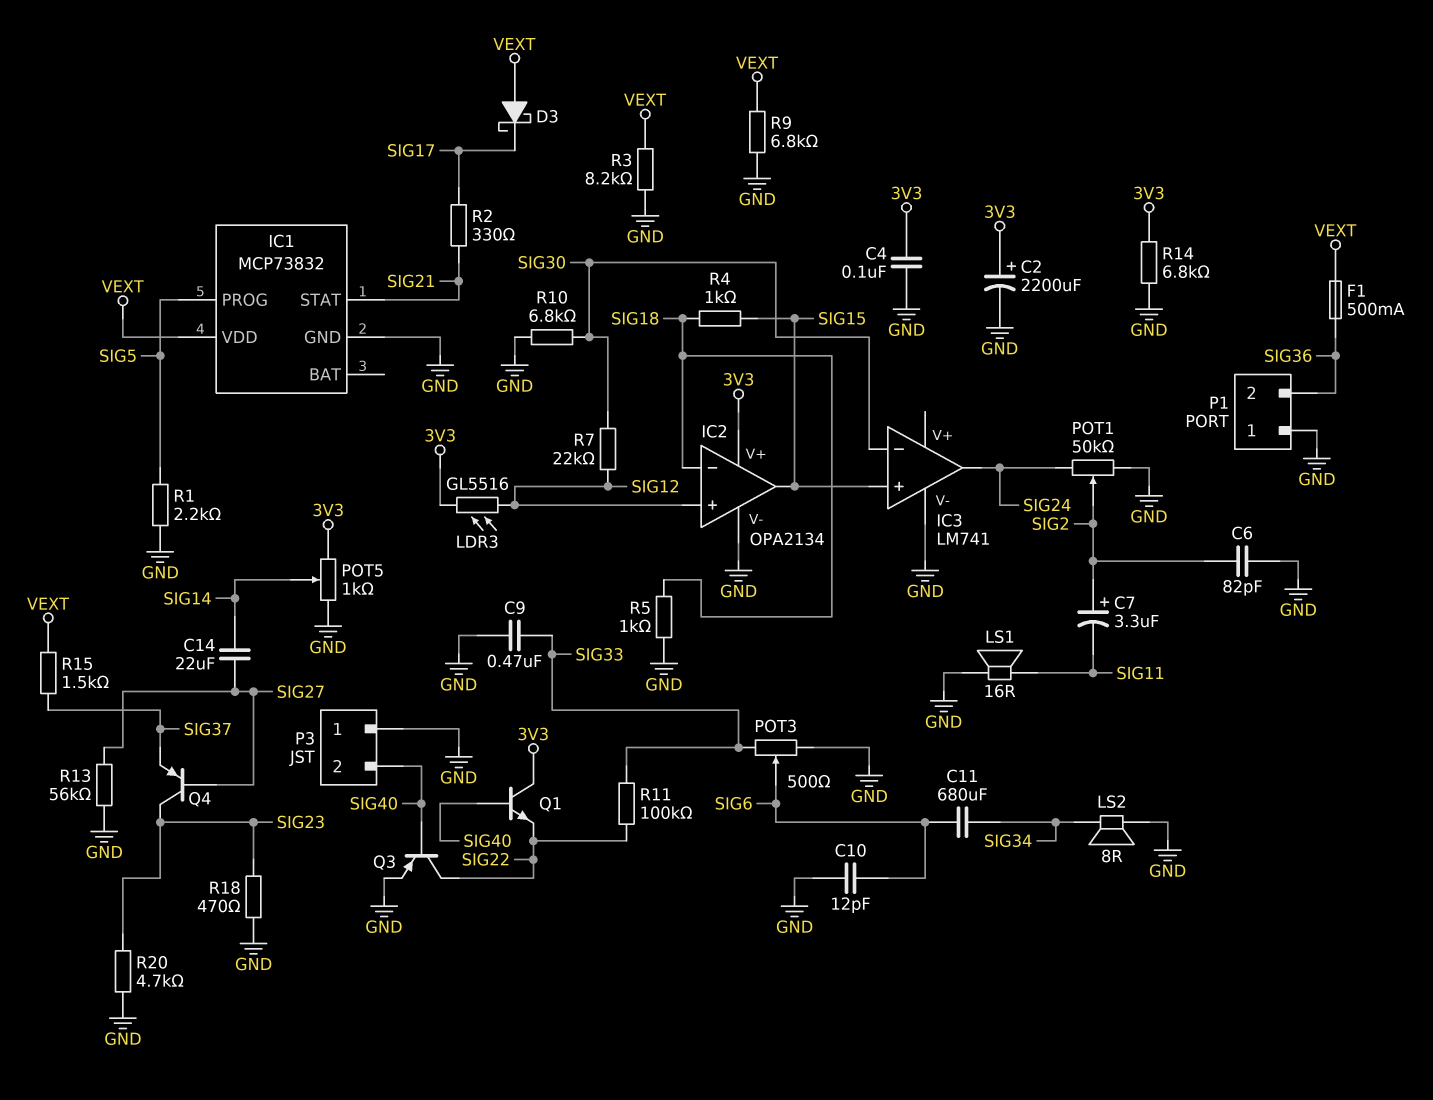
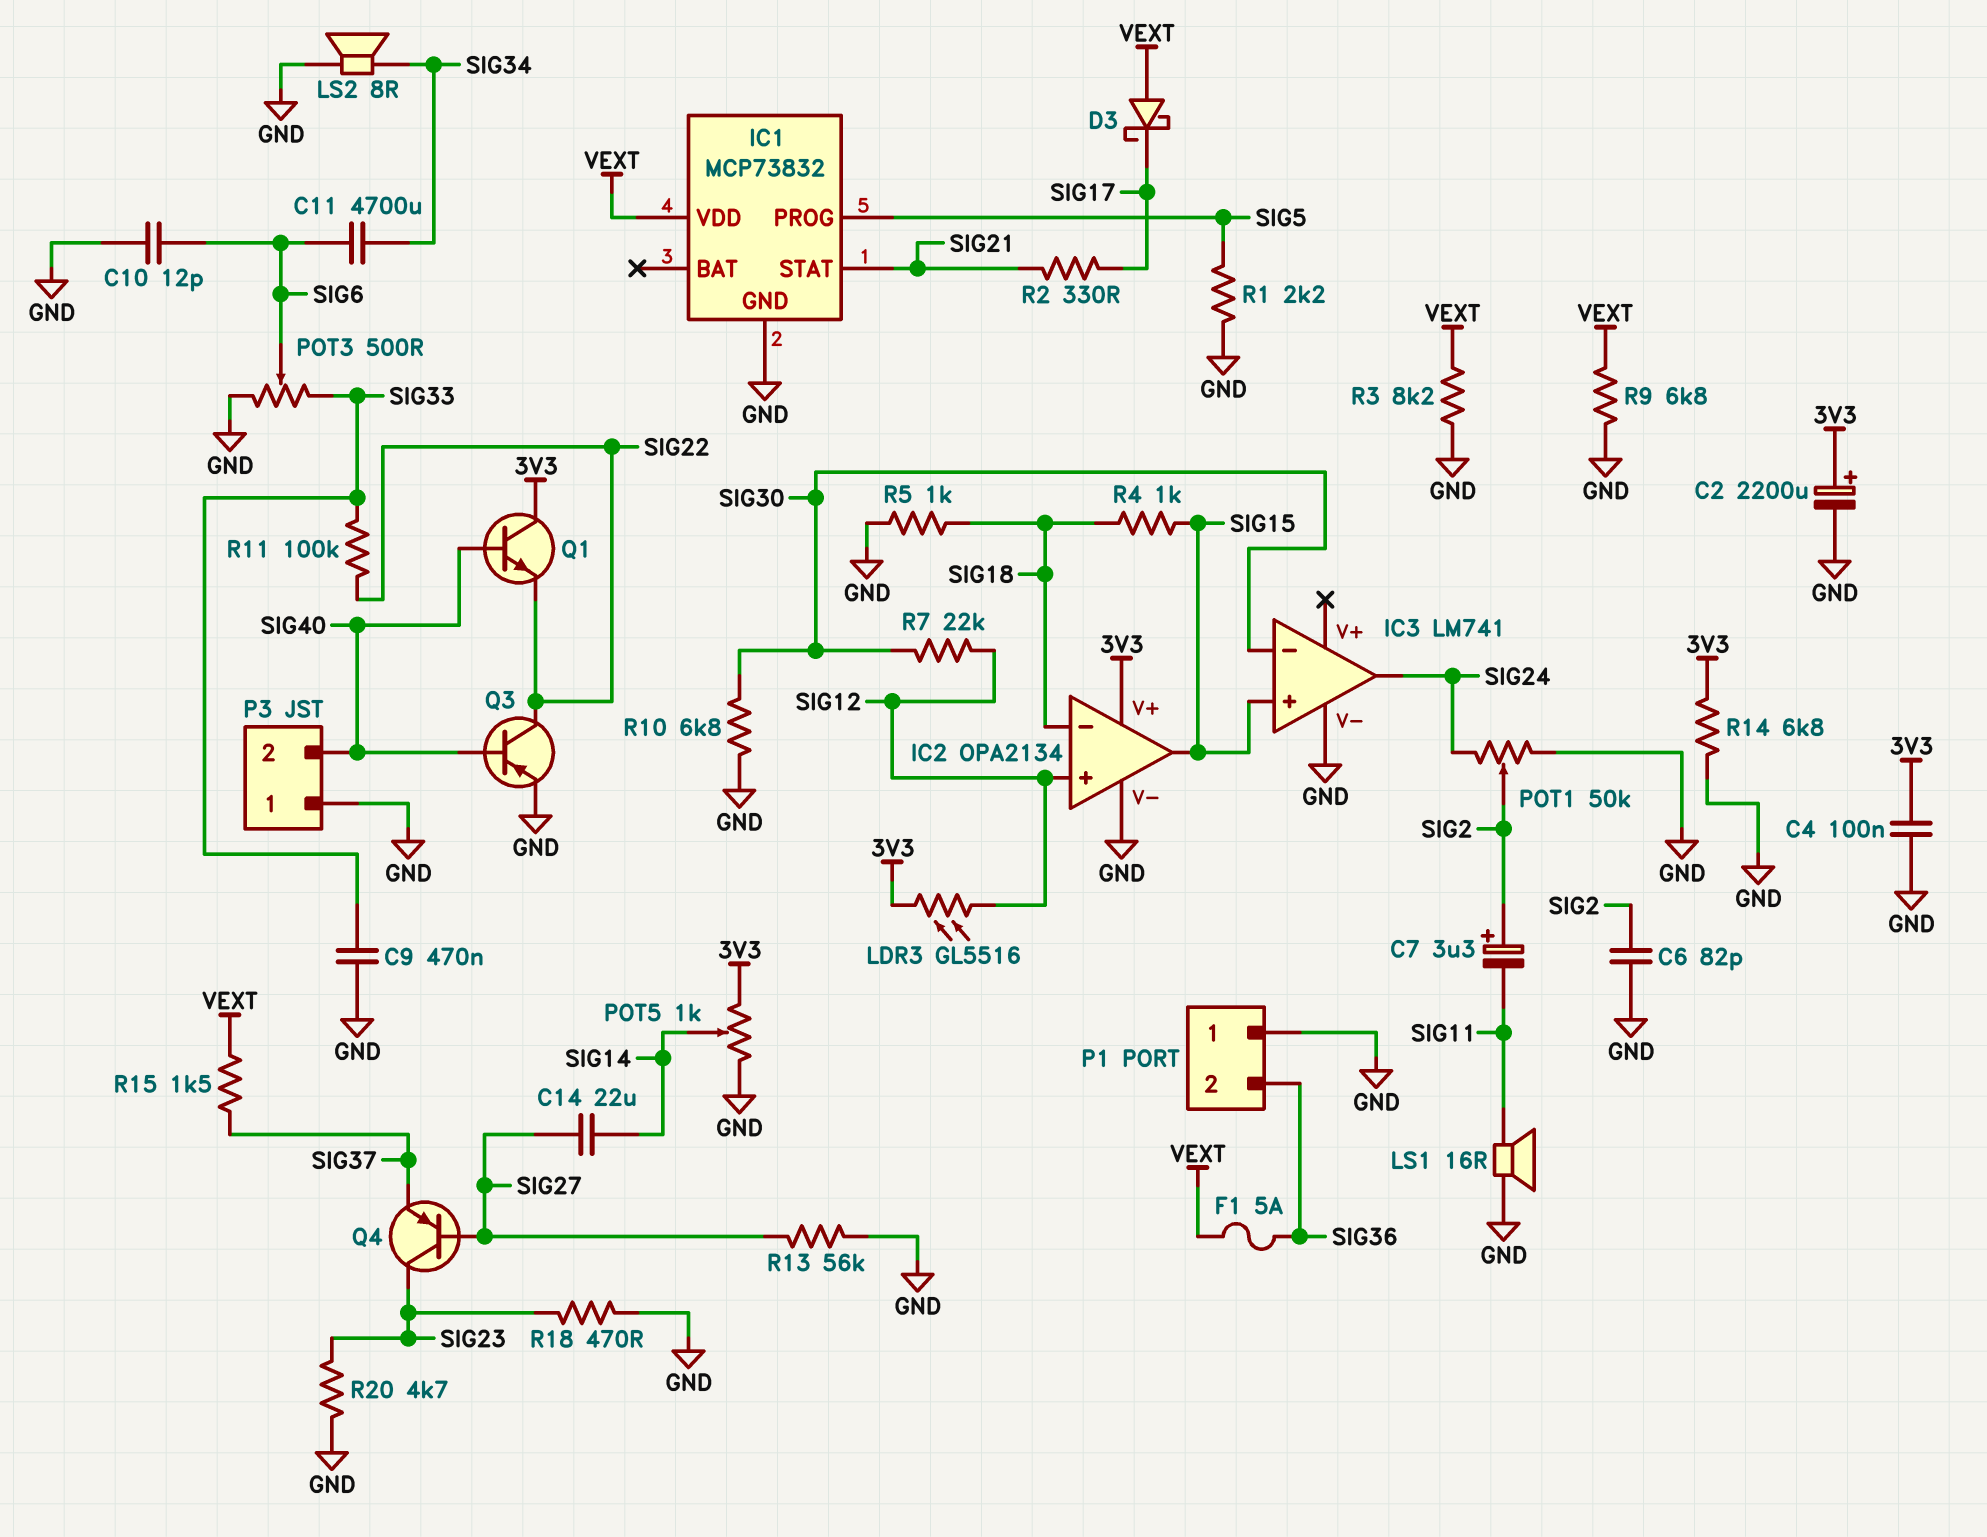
C11: 680uF (SIG6, SIG34) -> 4700uF (SIG6, SIG34)
F1: 500mA (SIG36, VEXT) -> 5A (SIG36, VEXT)

